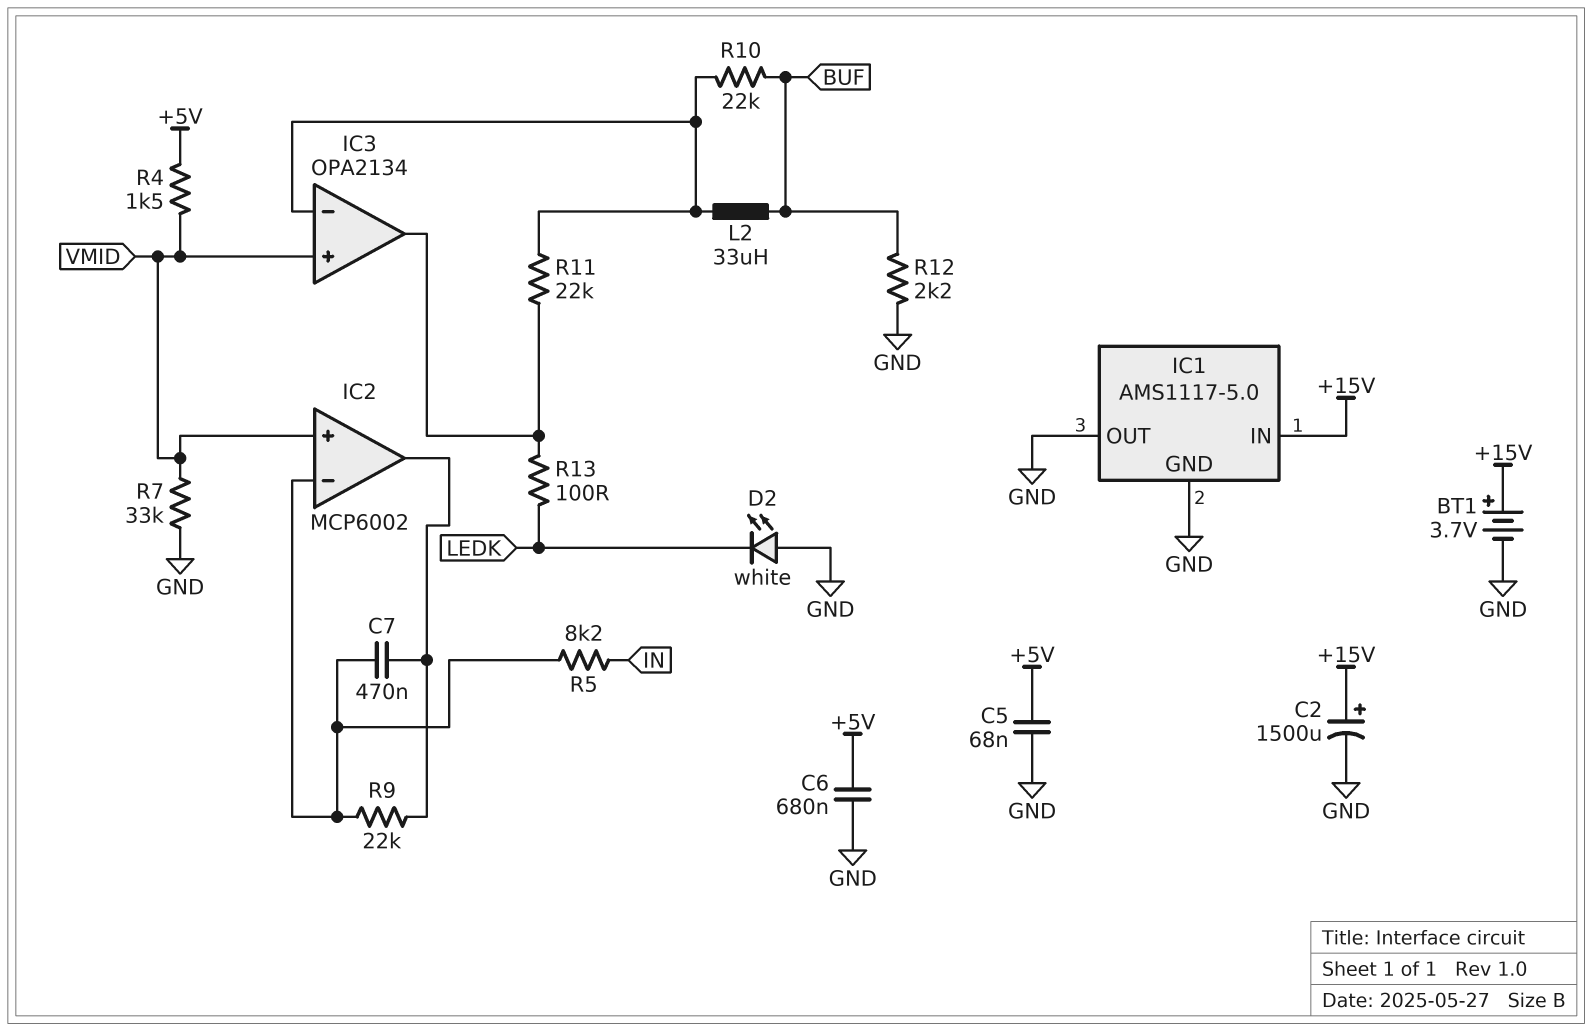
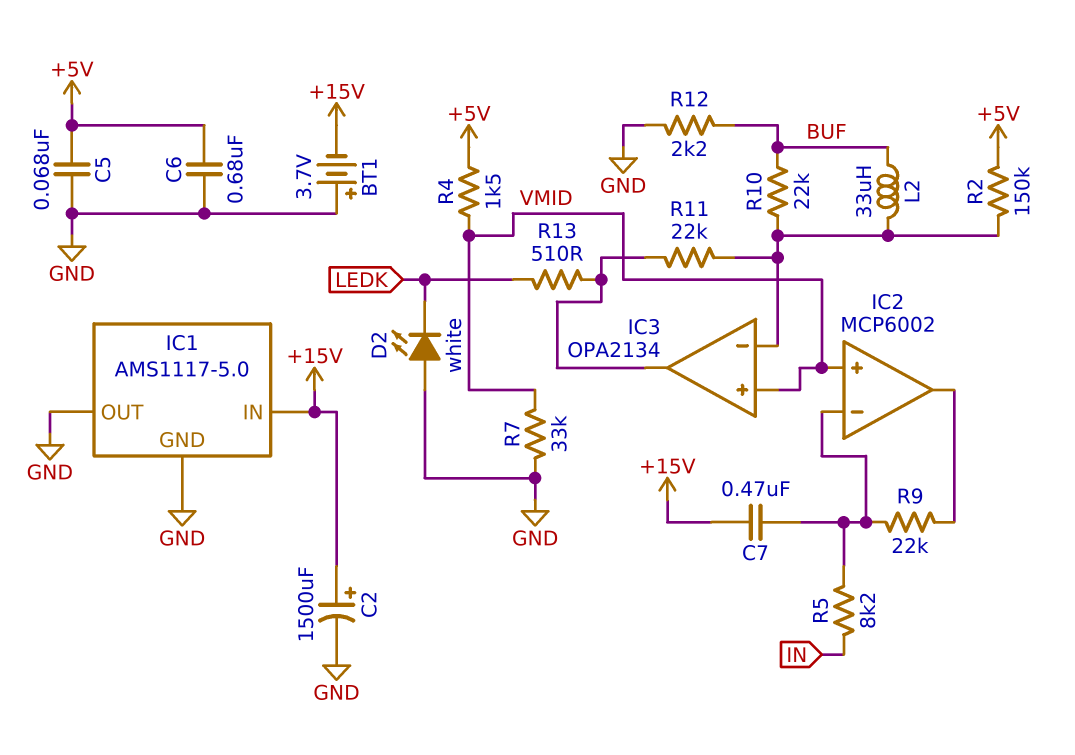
BT1: 3.7V (plus +15V, minus GND) -> 3.7V (plus GND, minus +15V)
C7: 470nF (IC2/in-, IC2/out) -> 470nF (+15V, IC2/in-)
R2: none -> 150k (+5V, IC3/in-)
R13: 100 (IC3/out, LEDK) -> 510 (IC3/out, LEDK)

